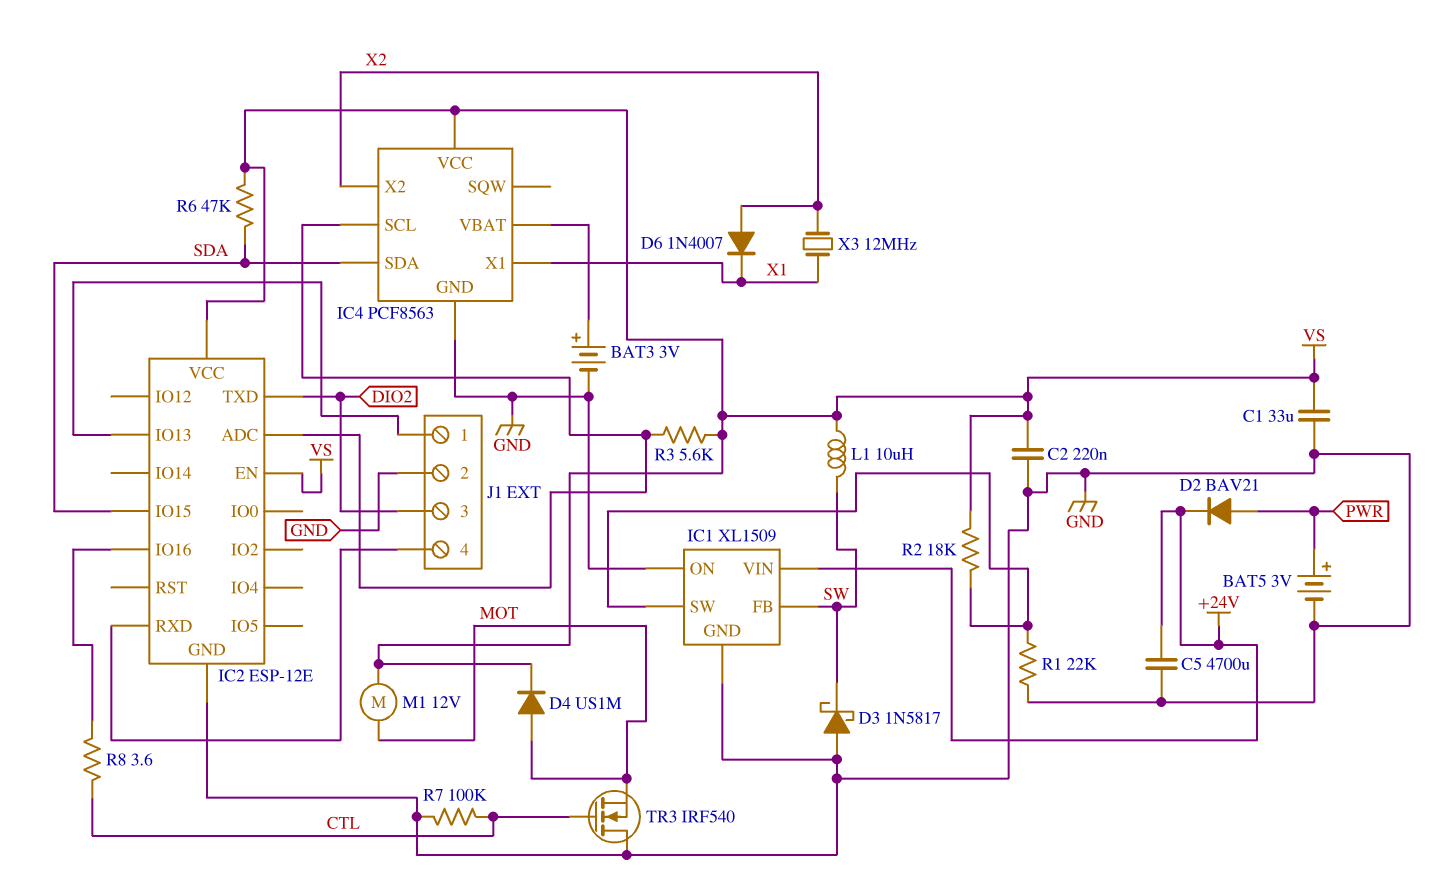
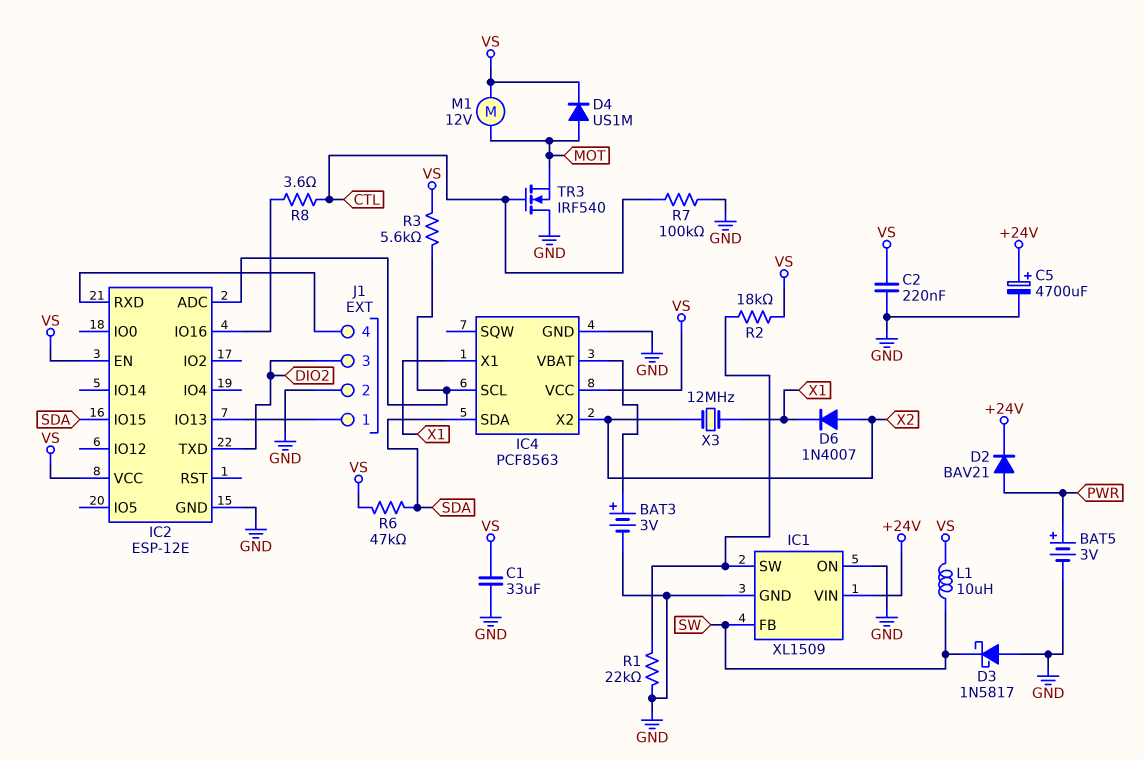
C5: 4700uF (+24V, GND) -> 4700uF (plus +24V, minus GND)

